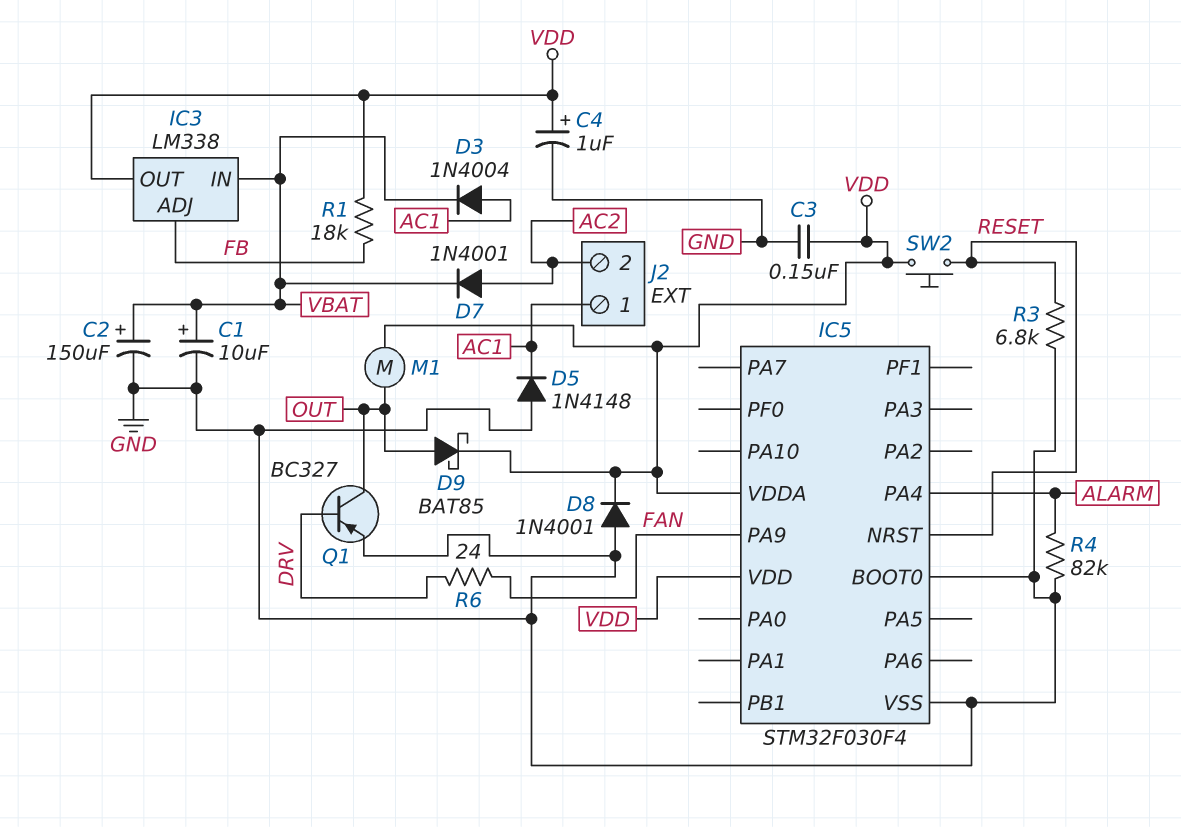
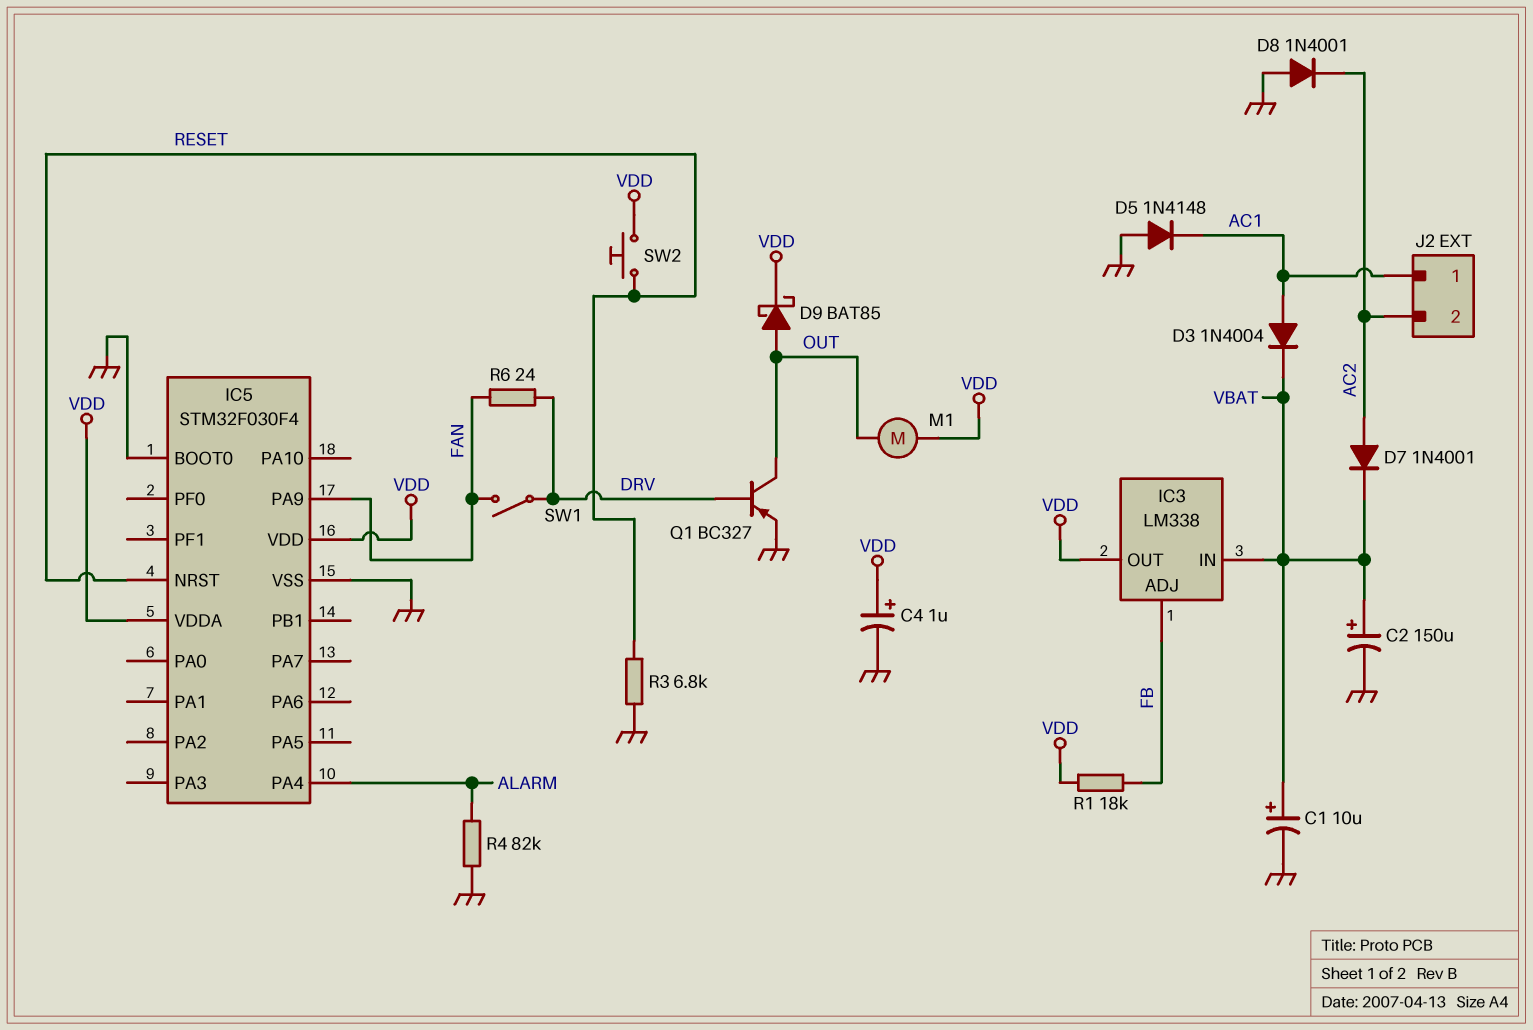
C3: 150nF (GND, VDD) -> none
D8: diode 1N4001 (A GND, K VDD) -> diode 1N4001 (A GND, K AC2)
SW1: none -> switch (DRV, FAN)

